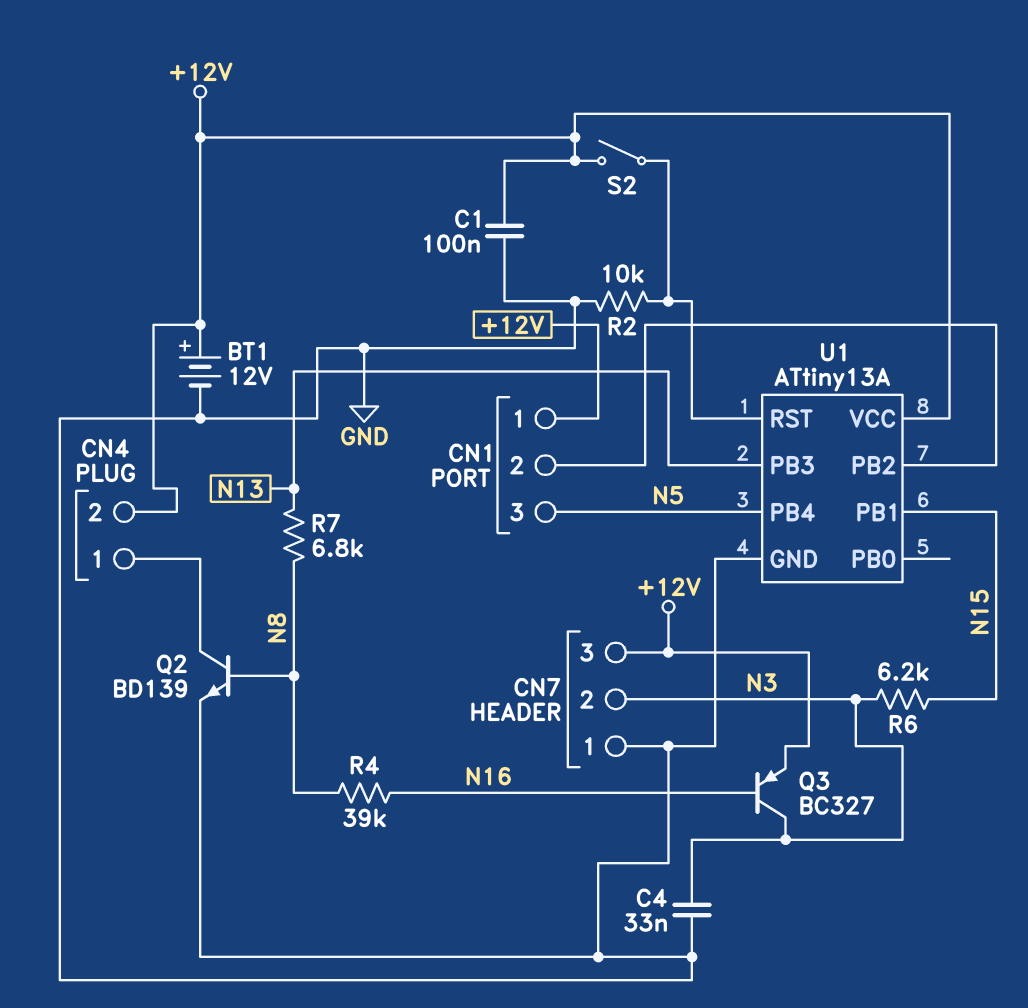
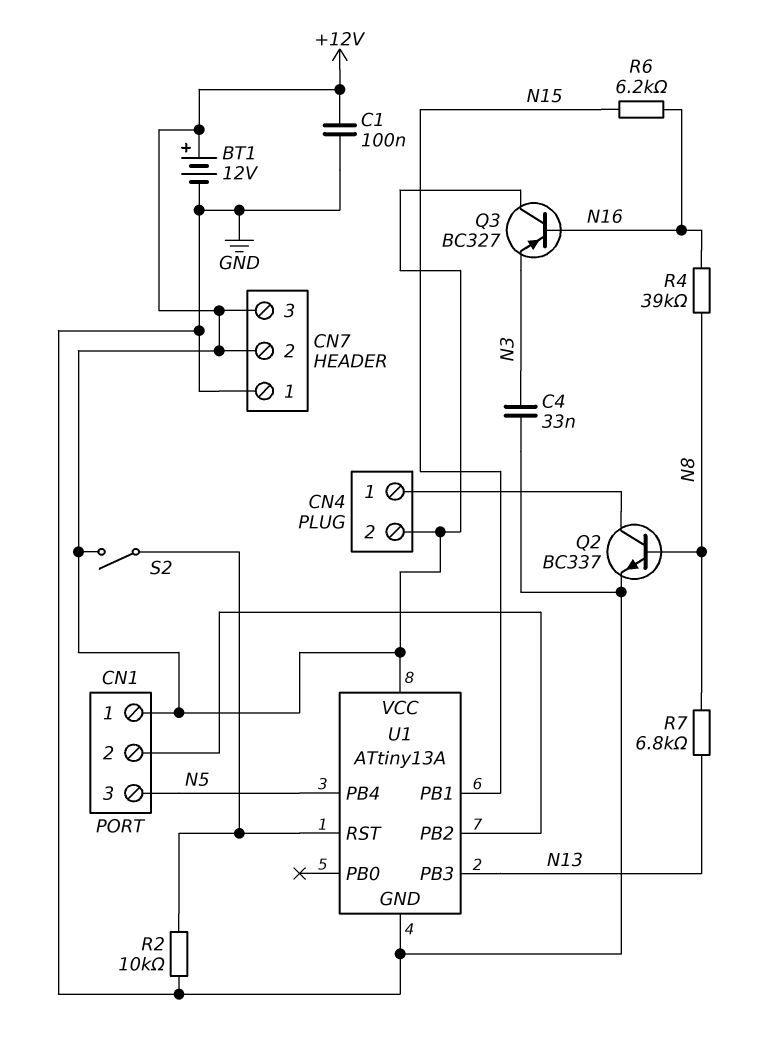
CN7 pin 2: N3 -> +12V
Q2: NPN BD139 (B N8, C CN4/1, E GND) -> NPN BC337 (B N8, C CN4/1, E GND)
Q3: PNP BC327 (B N16, C N3, E +12V) -> PNP BC327 (B N16, C +12V, E N3)
R6: 6.2k (N3, N15) -> 6.2k (N15, N16)

